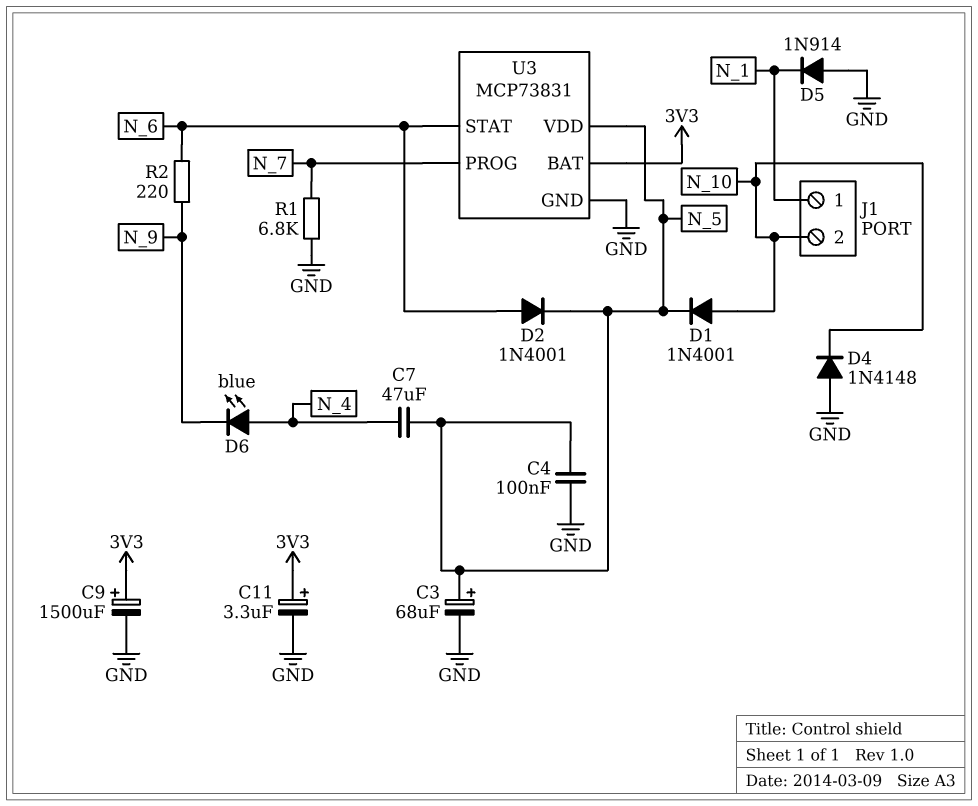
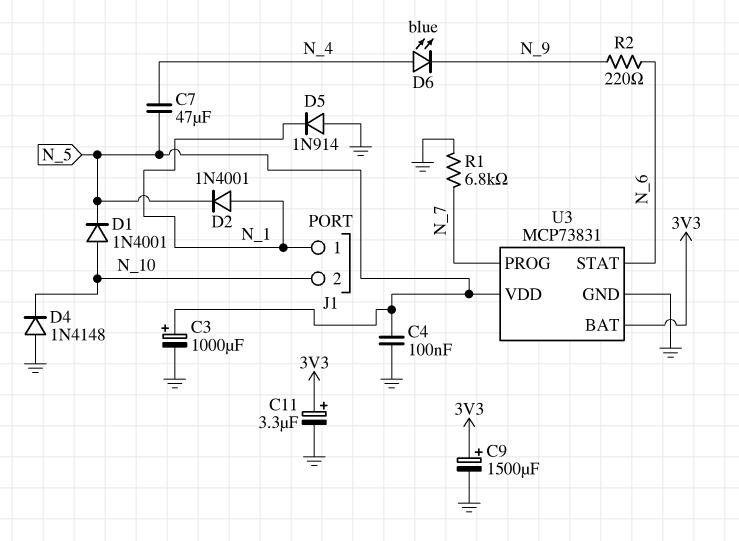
C3: 68uF (plus N_5, minus GND) -> 1000uF (plus N_5, minus GND)
D2: diode 1N4001 (A N_6, K N_5) -> diode 1N4001 (A N_1, K N_5)

